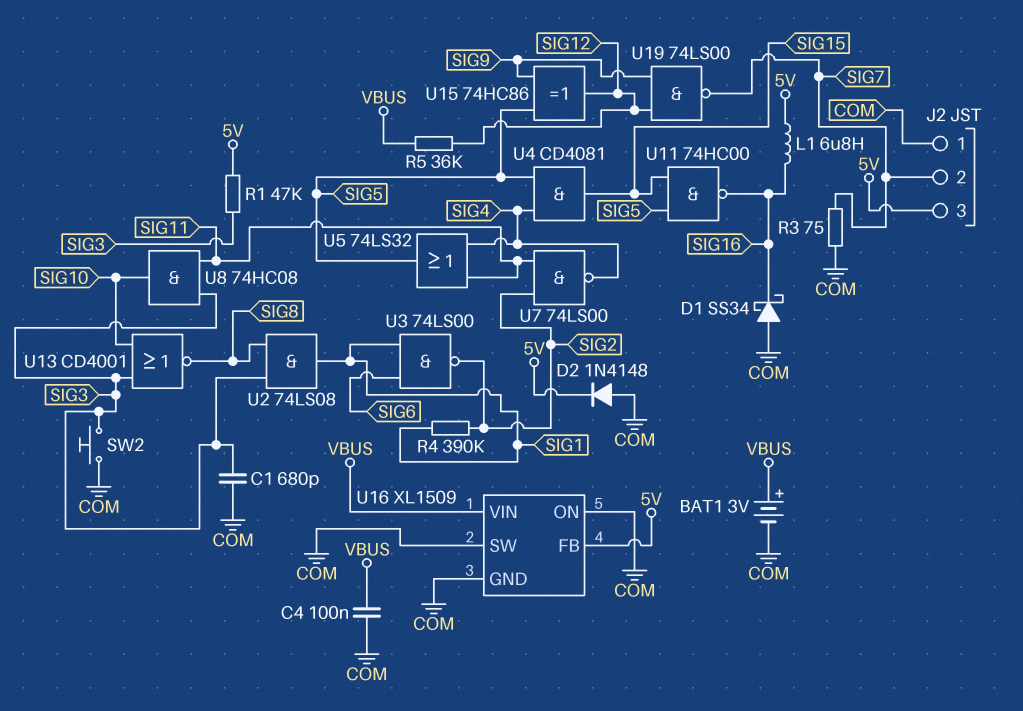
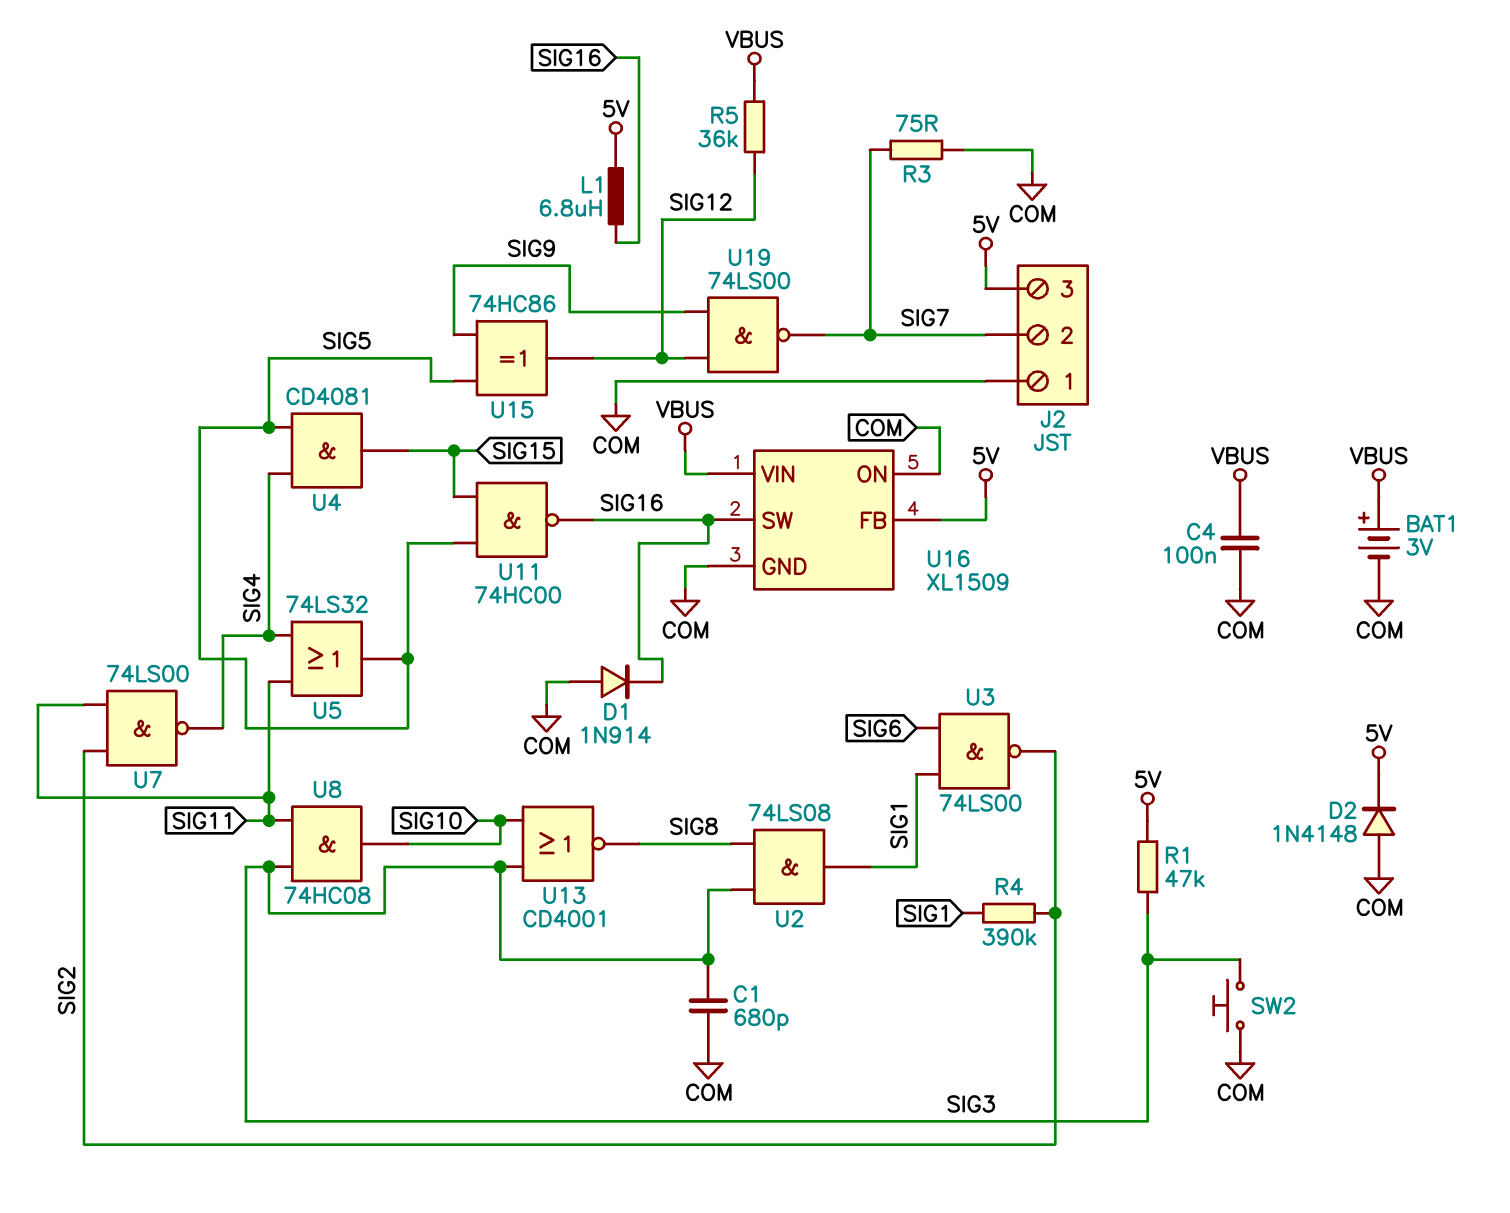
D1: schottky SS34 (A COM, K SIG16) -> diode 1N914 (A COM, K SIG16)
U16 pin SW: COM -> SIG16

